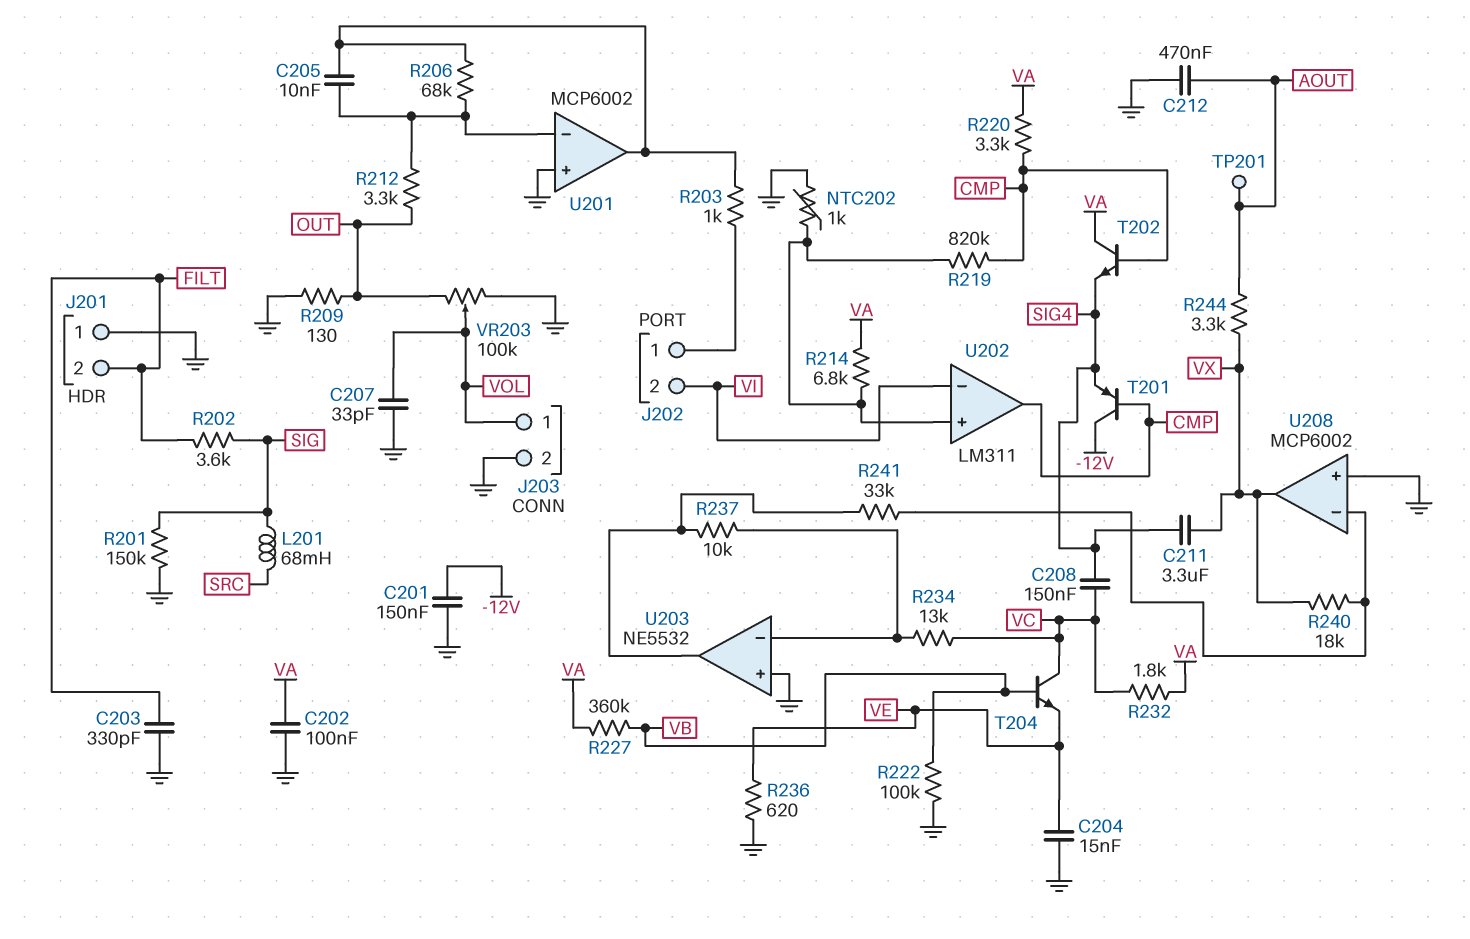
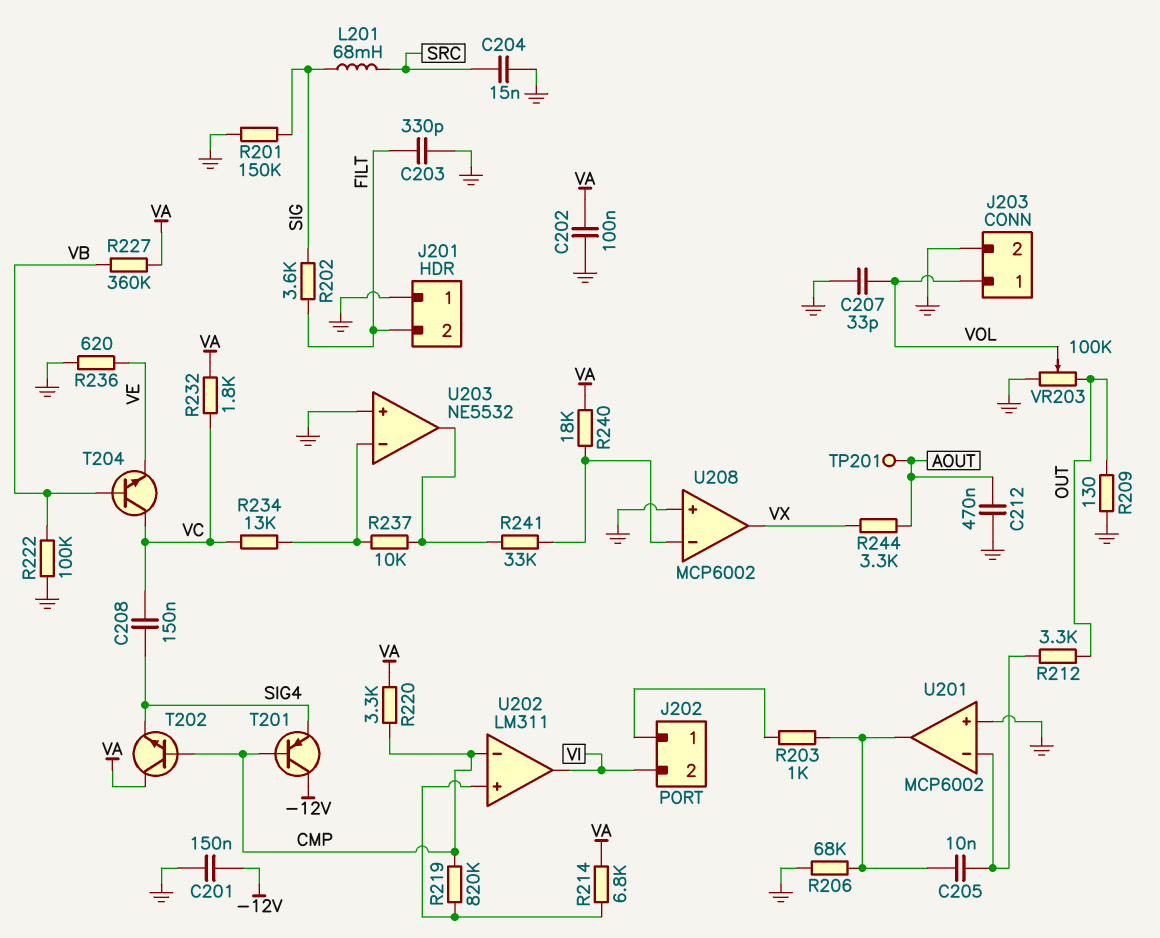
C204: 15nF (GND, VE) -> 15nF (GND, SRC)
C211: 3.3uF (SIG4, VX) -> none
NTC202: 1k (GND, U202/in+) -> none
R206: 68k (U201/in-, U201/out) -> 68k (GND, U201/out)
R240: 18k (U208/in-, VX) -> 18k (U208/in-, VA)
U202 pin in-: VI -> CMP
U202 pin out: CMP -> VI

